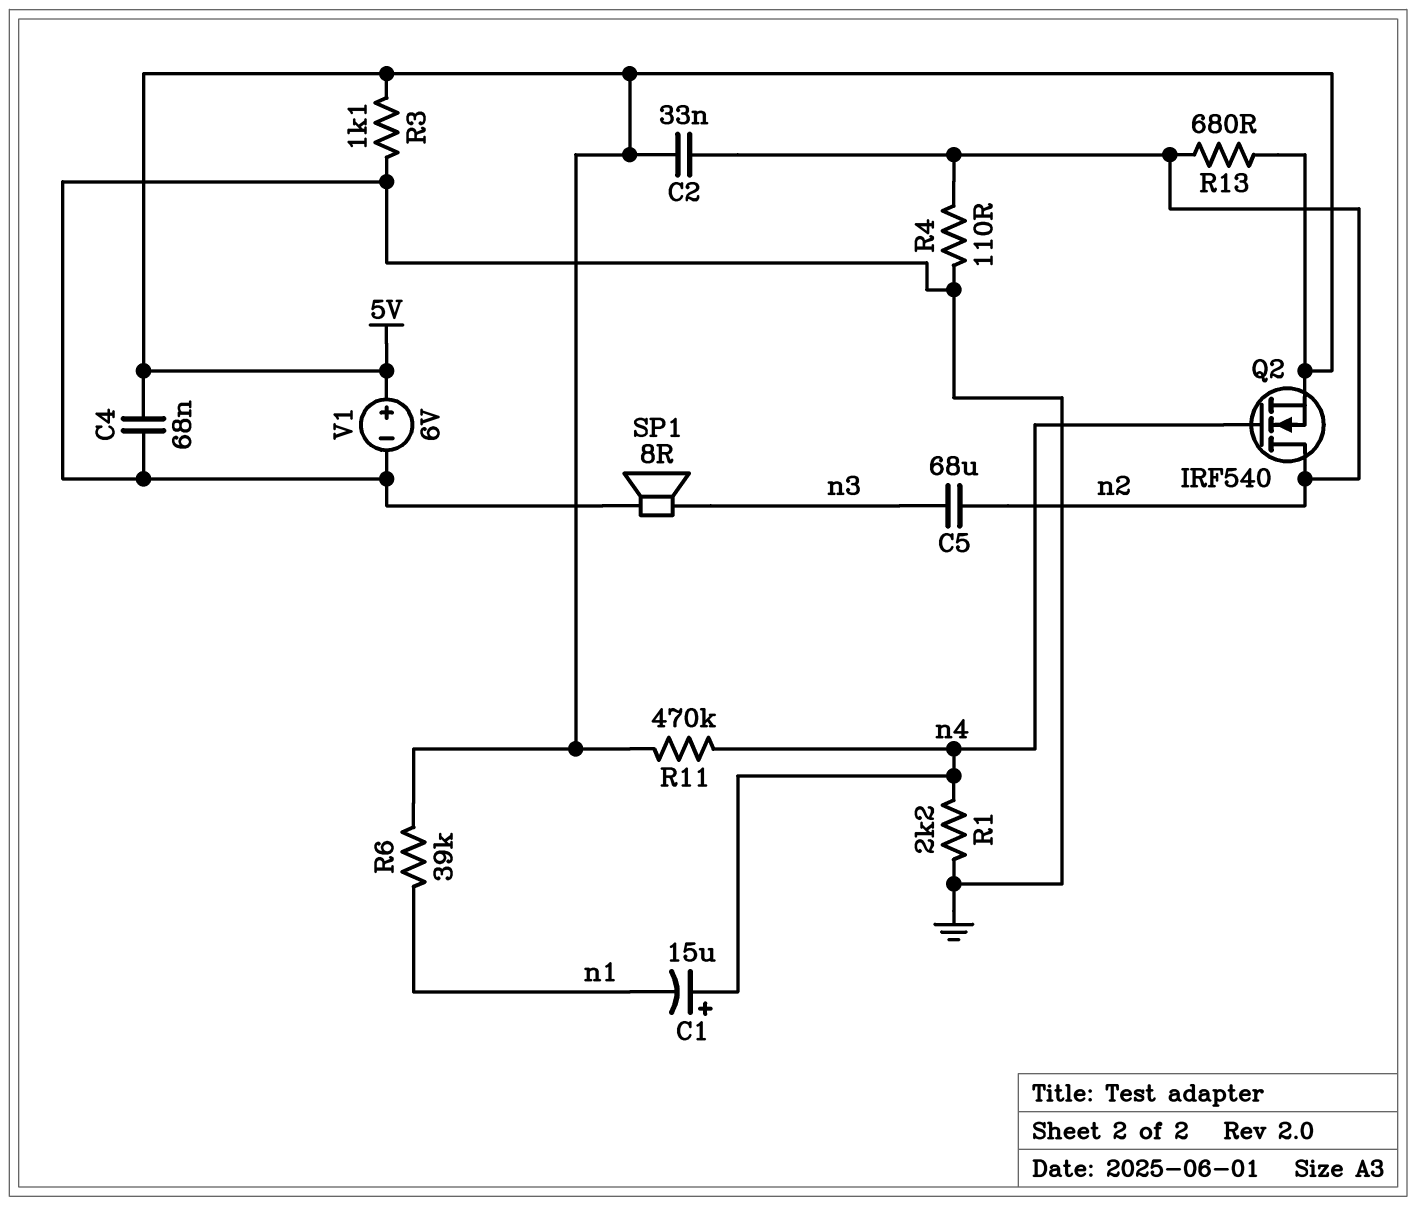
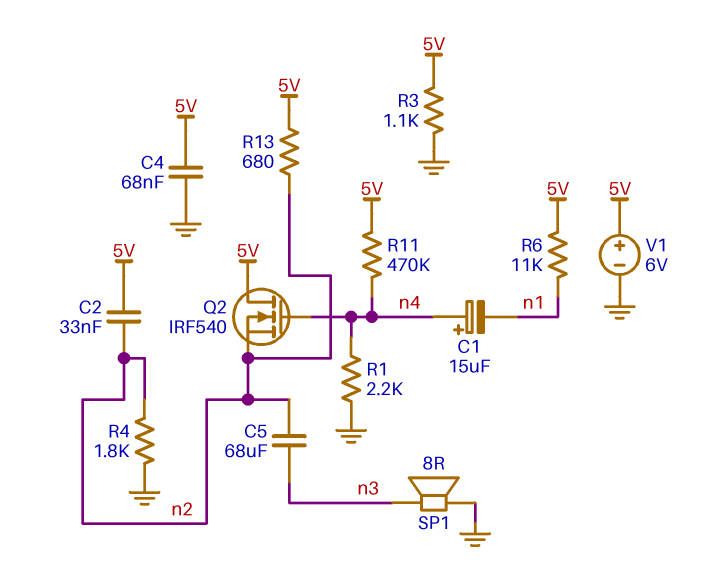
Q2: NMOS IRF540 (G n4, D n2, S 5V) -> NMOS IRF540 (G n4, D 5V, S n2)
R4: 110 (GND, n2) -> 1.8k (GND, n2)
R6: 39k (5V, n1) -> 11k (5V, n1)

